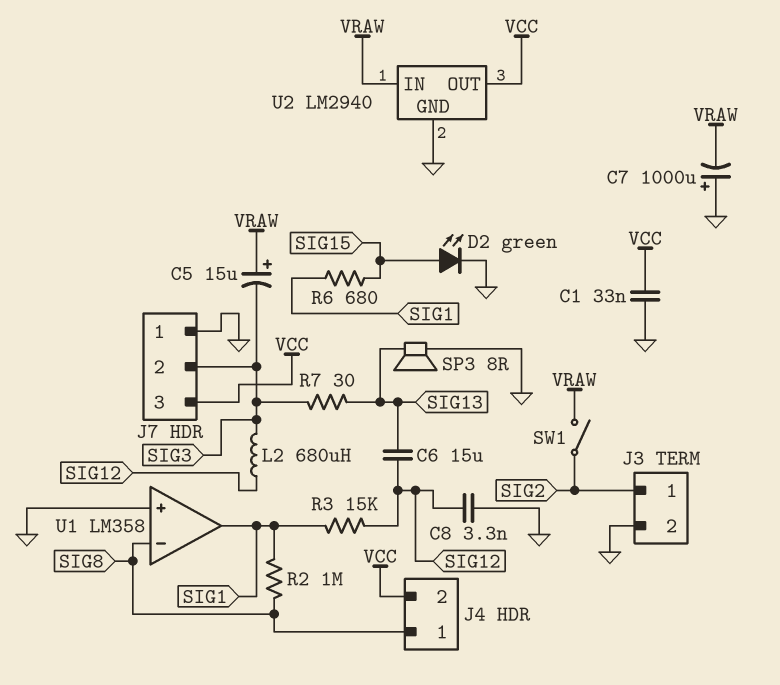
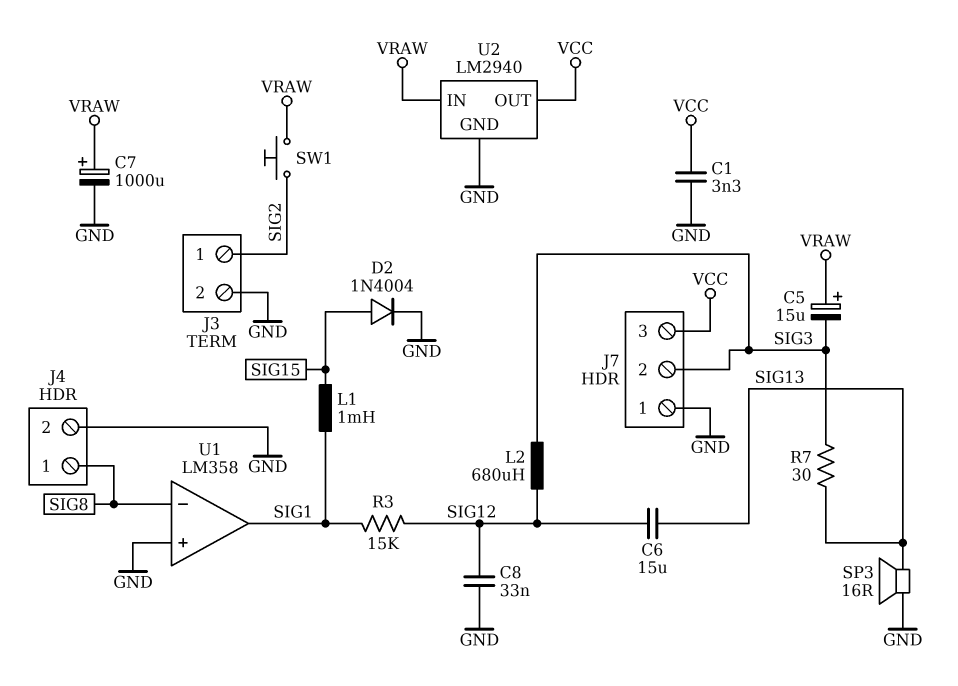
C1: 33nF (GND, VCC) -> 3.3nF (GND, VCC)
C7: 1000uF (plus GND, minus VRAW) -> 1000uF (plus VRAW, minus GND)
C8: 3.3nF (GND, SIG12) -> 33nF (GND, SIG12)
D2: LED green (A SIG15, K GND) -> diode 1N4004 (A SIG15, K GND)
J4 pin 2: VCC -> GND
L1: none -> 1mH (SIG1, SIG15)
R2: 1M (SIG1, SIG8) -> none
R6: 680 (SIG1, SIG15) -> none
SP3: speaker 8R (GND, SIG13) -> speaker 16R (GND, SIG13)
SW1: switch (SIG2, VRAW) -> button (SIG2, VRAW)

